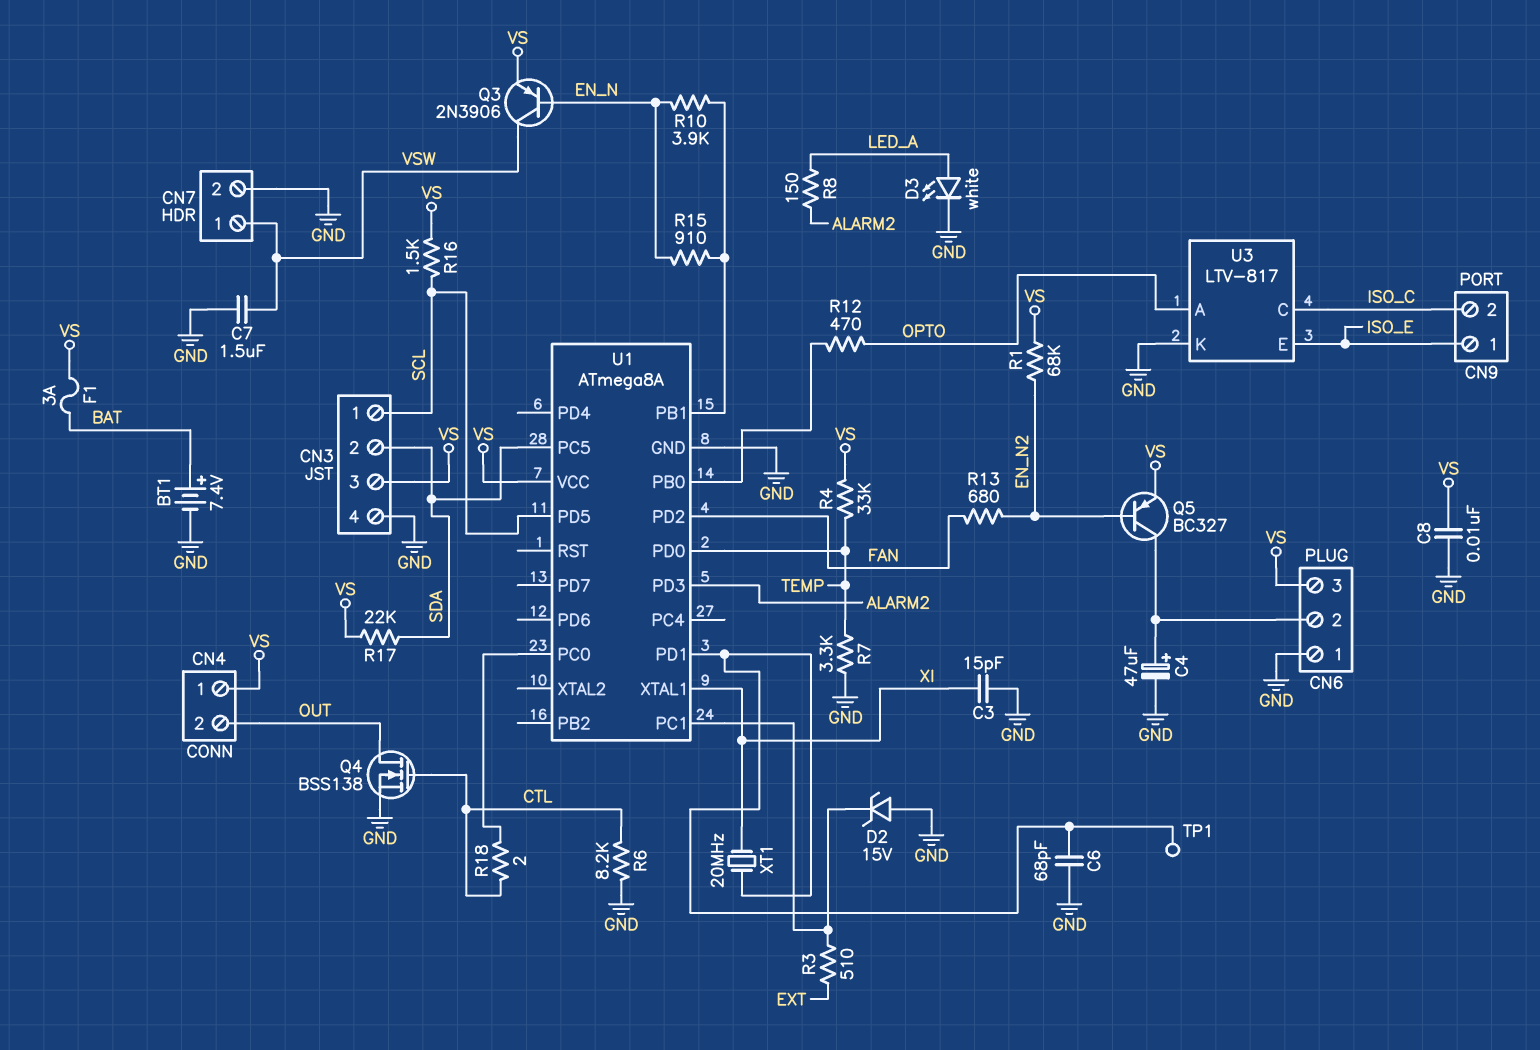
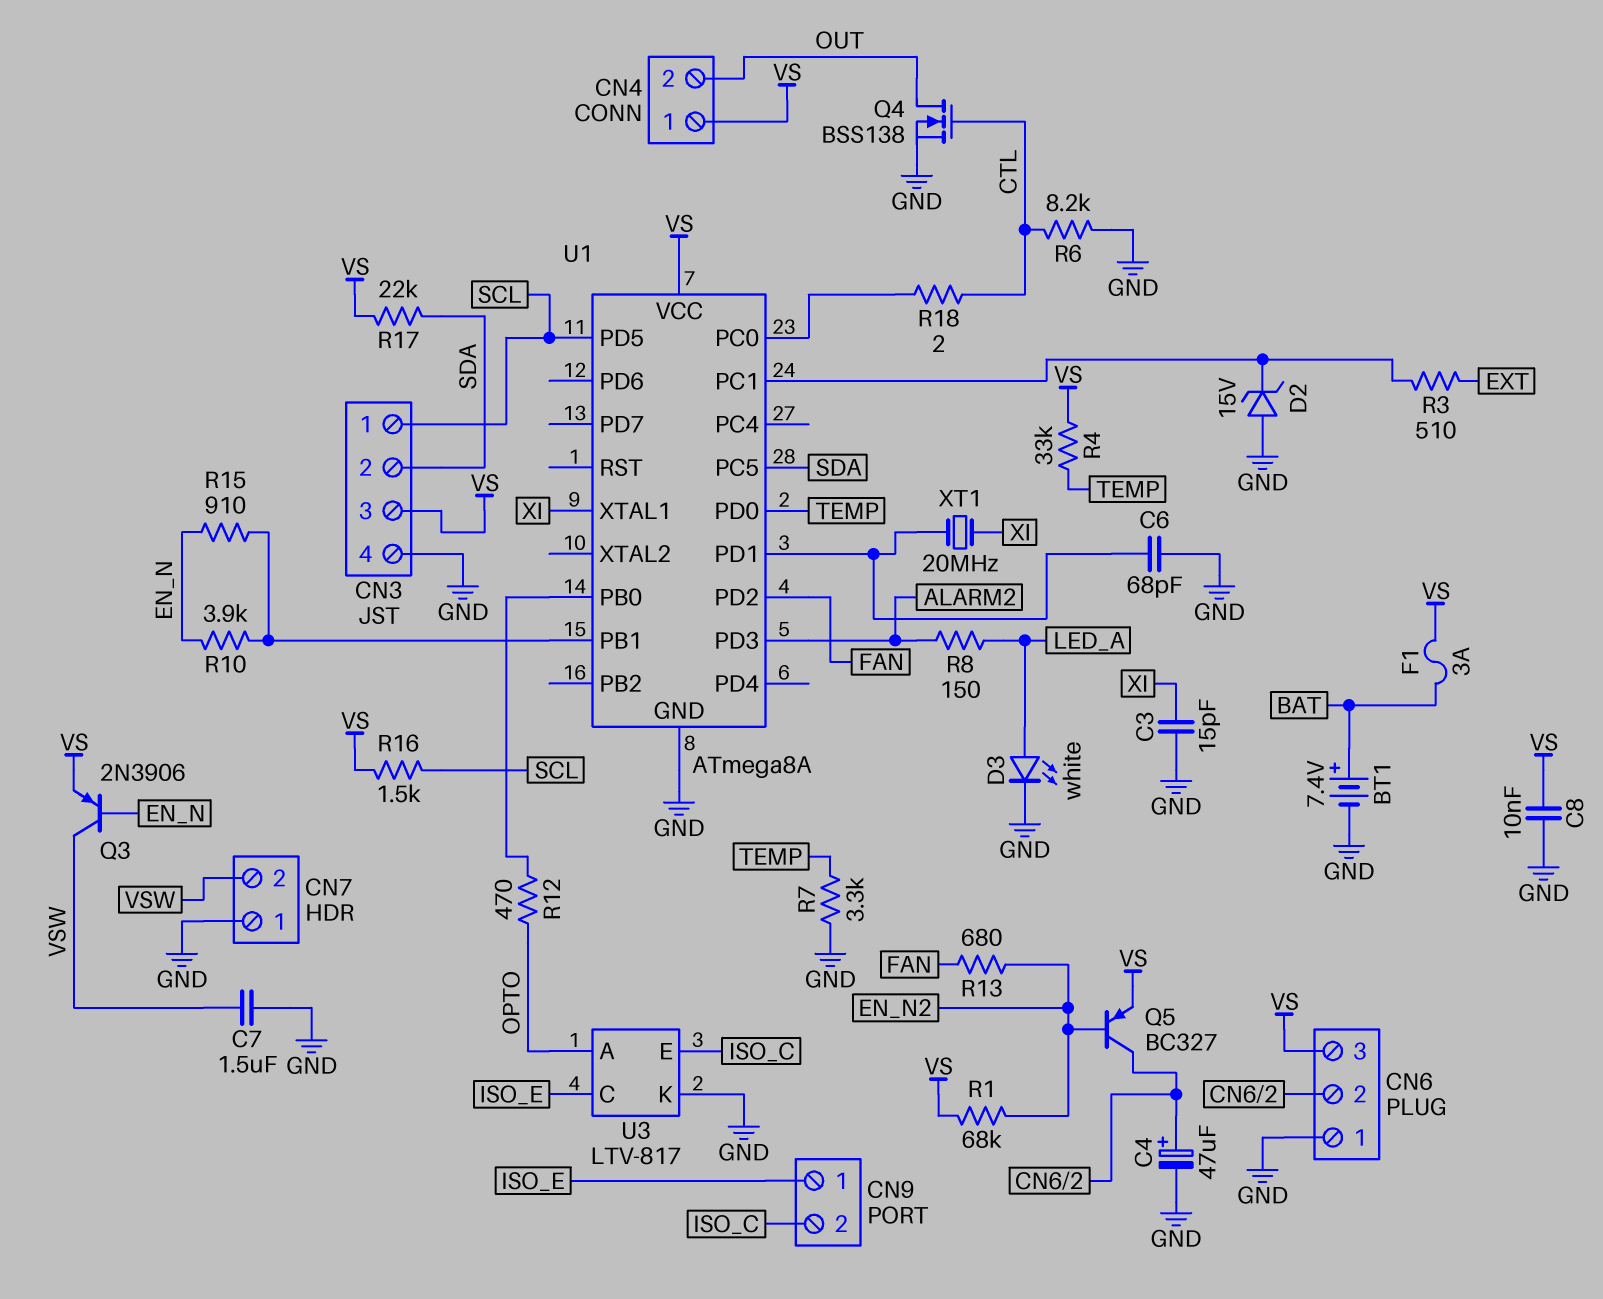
CN7 pin 1: VSW -> GND
CN7 pin 2: GND -> VSW
TP1: test point (U1/PD1) -> none
U3 pin C: ISO_C -> ISO_E
U3 pin E: ISO_E -> ISO_C

